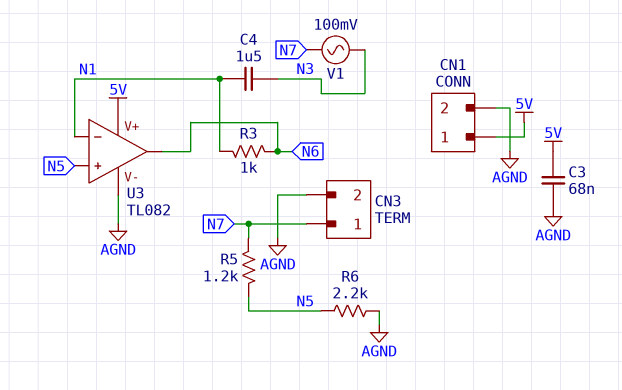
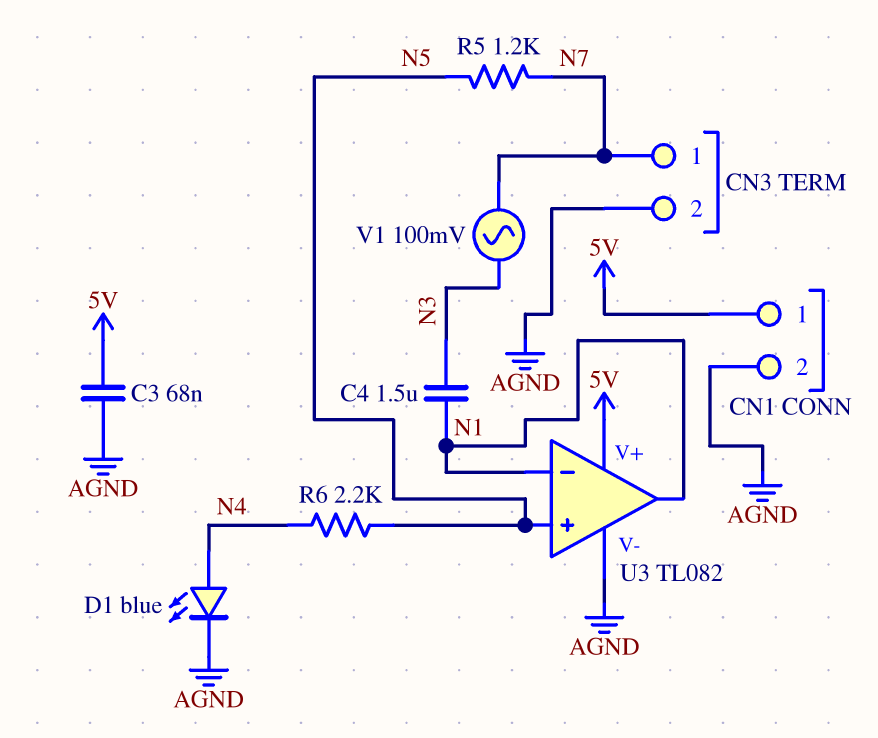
D1: none -> LED blue (A N4, K AGND)
R3: 1k (N1, N6) -> none
R6: 2.2k (AGND, N5) -> 2.2k (N4, N5)
U3 pin out: N6 -> N1

